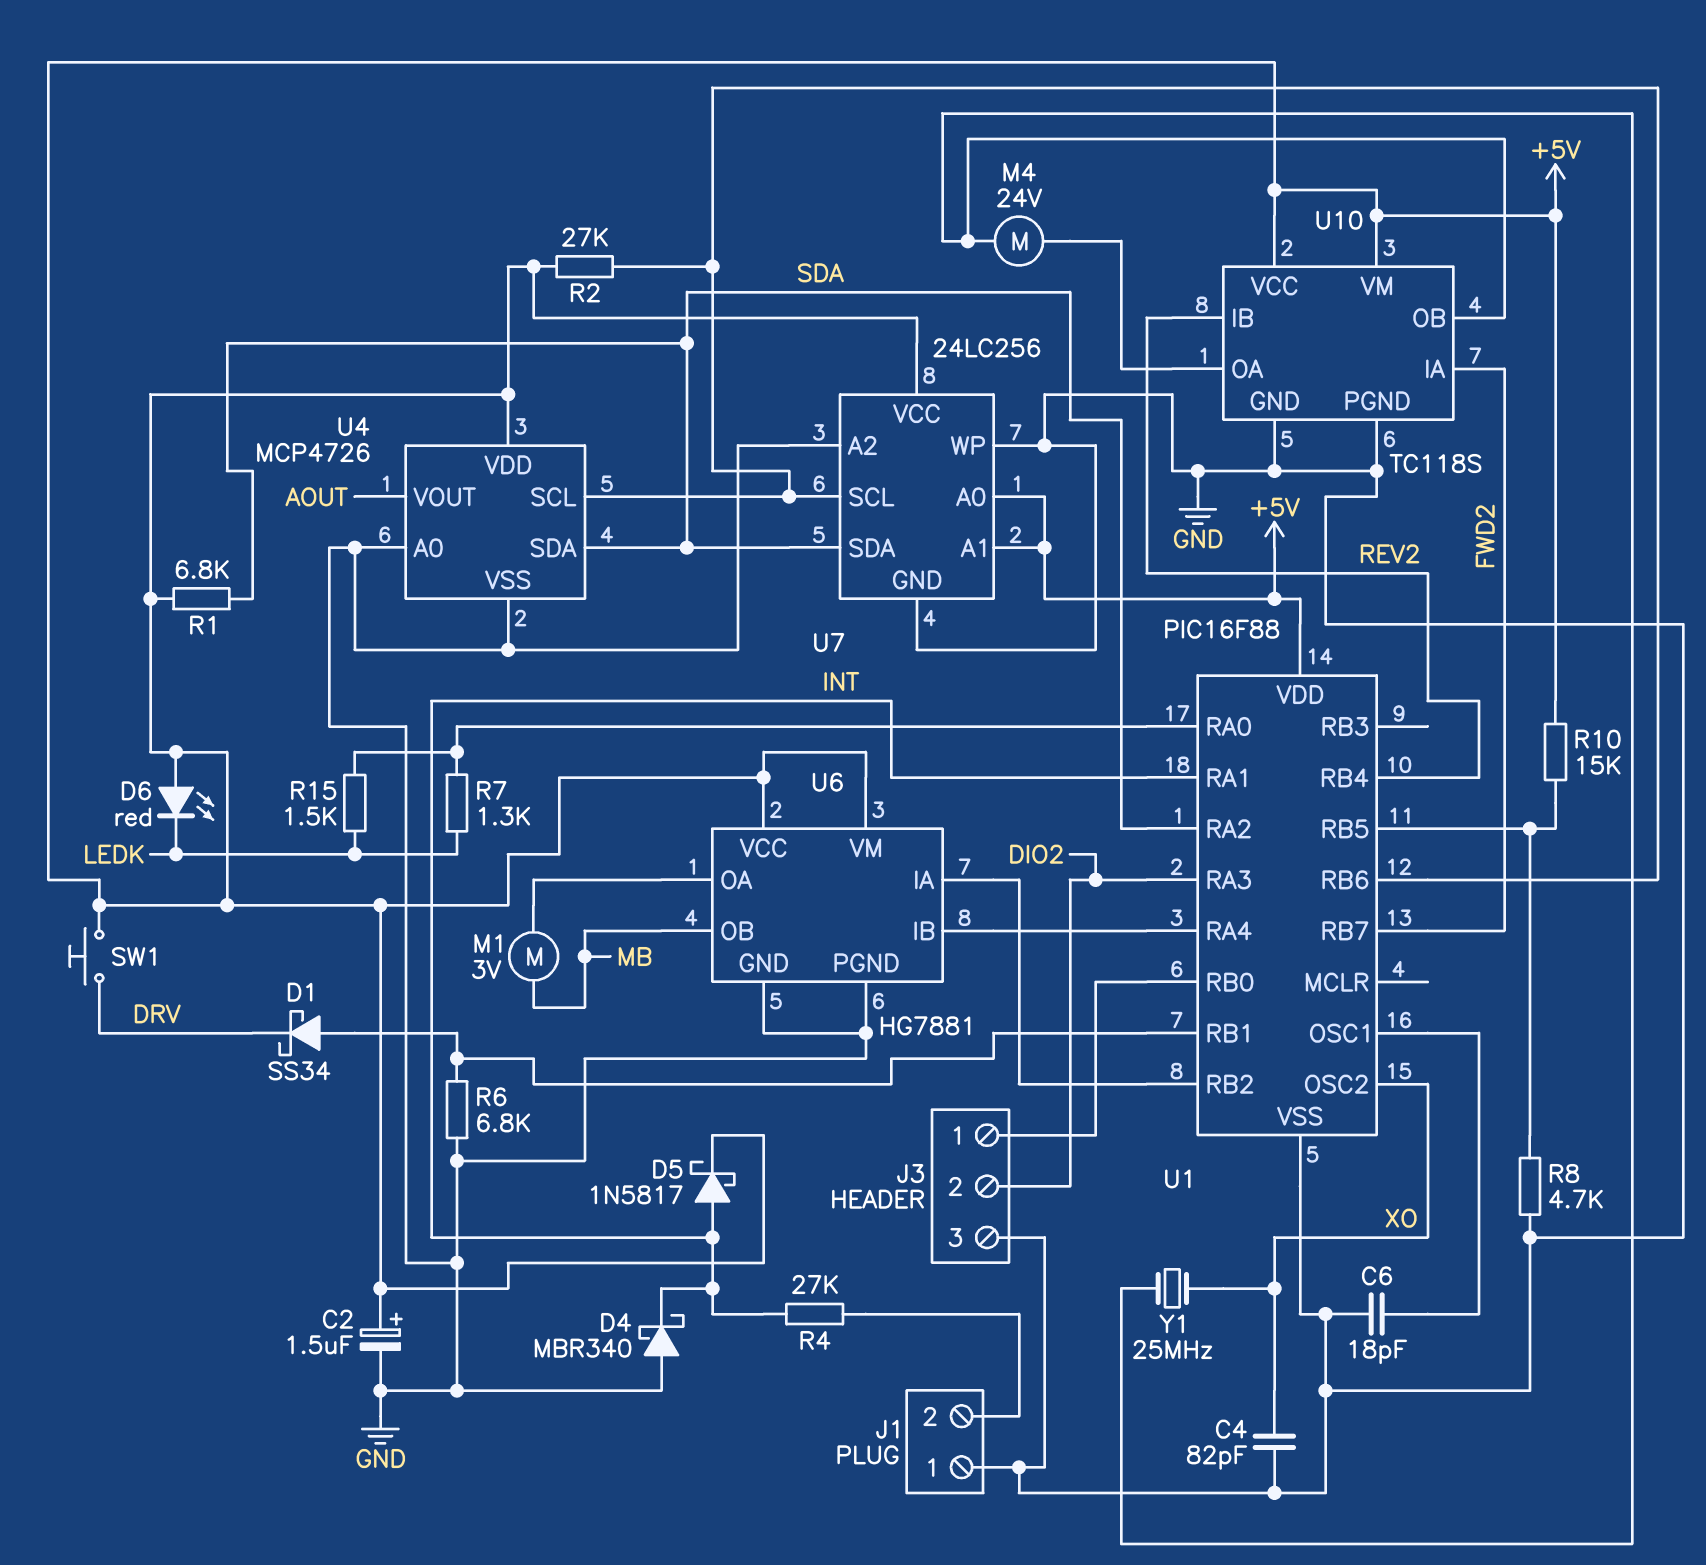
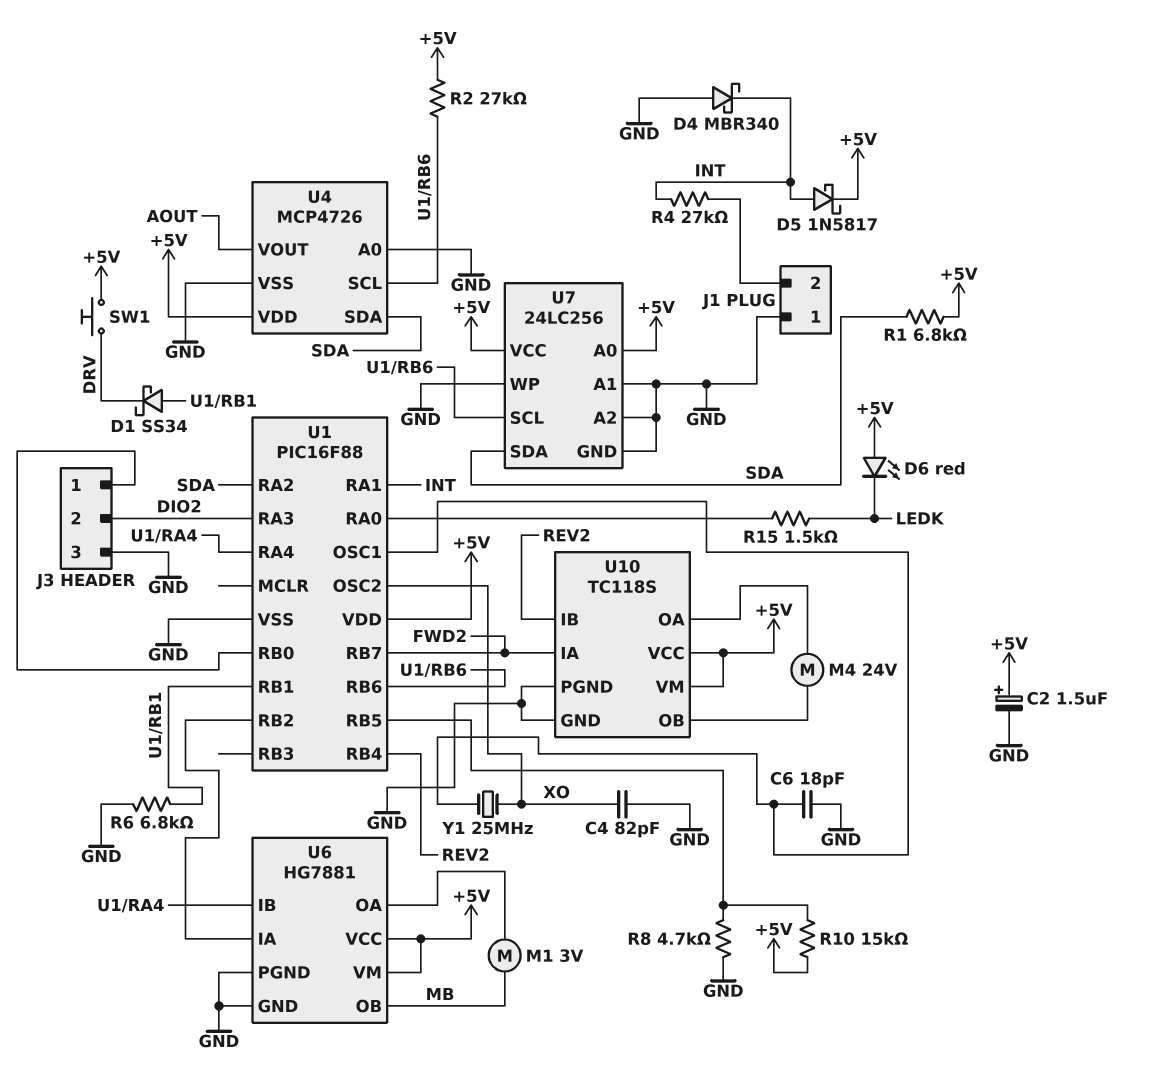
R7: 1.3k (LEDK, U1/RA0) -> none
U7 pin A1: +5V -> GND
Y1: 25MHz (U10/OB, XO) -> 25MHz (U1/OSC1, XO)

